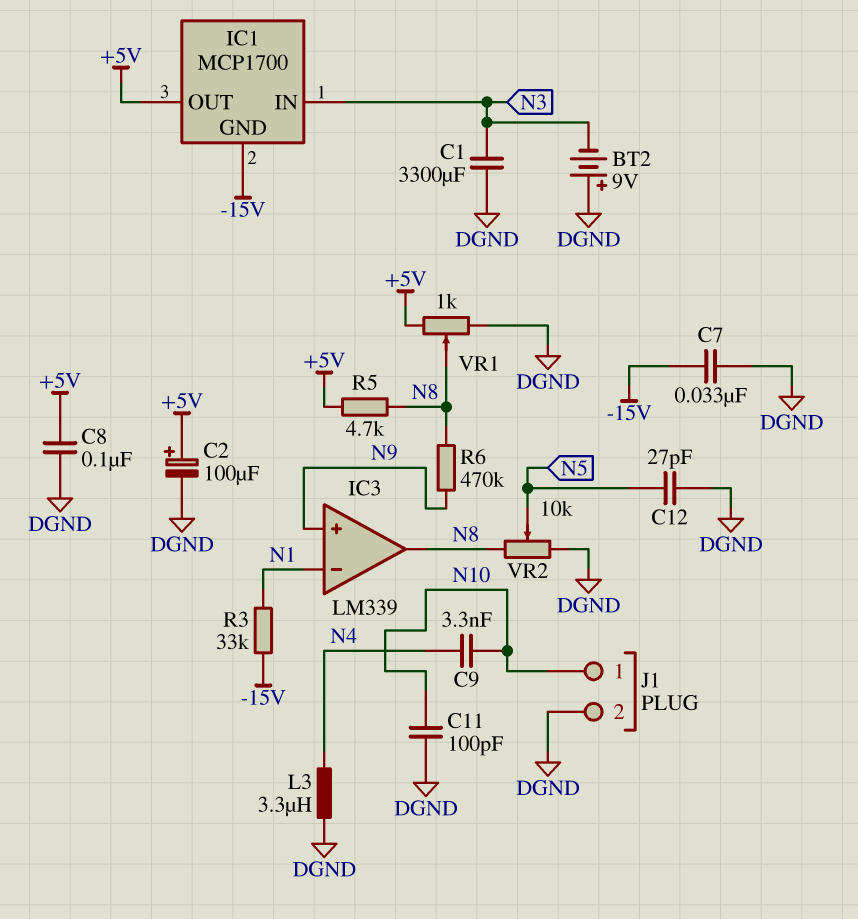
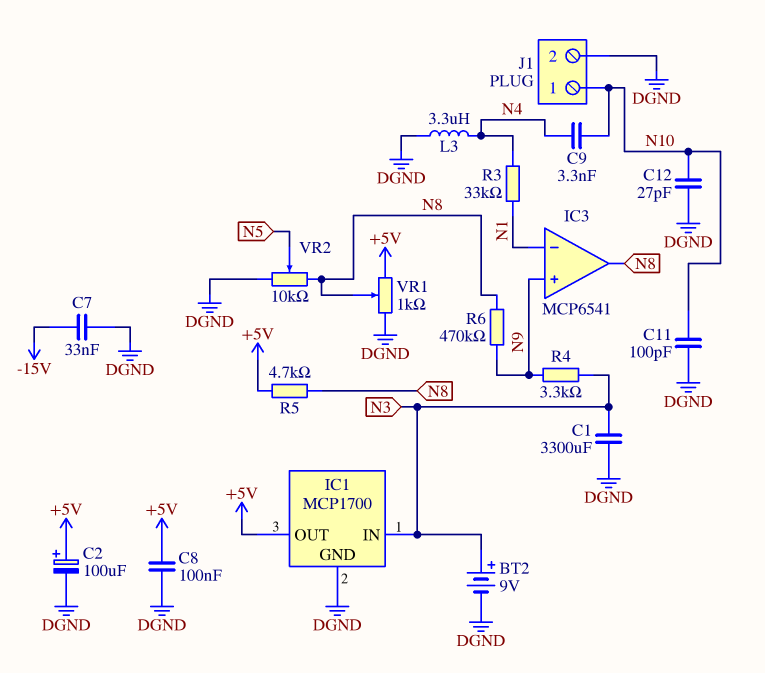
BT2: 9V (plus DGND, minus N3) -> 9V (plus N3, minus DGND)
C12: 27pF (DGND, N5) -> 27pF (DGND, N10)
IC1 pin GND: -15V -> DGND
IC3: LM339 -> MCP6541
R3: 33k (-15V, N1) -> 33k (N1, N4)
R4: none -> 3.3k (N3, N9)

